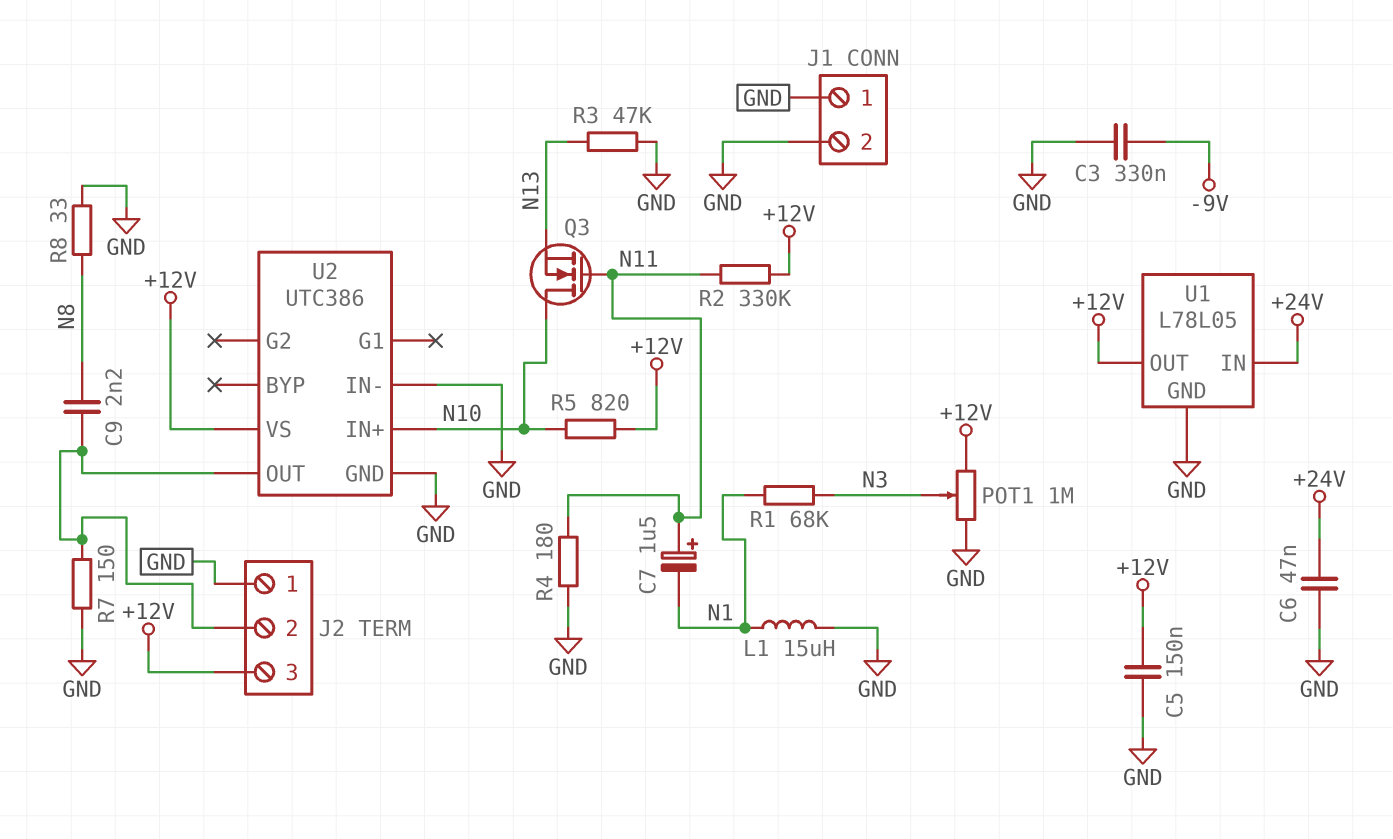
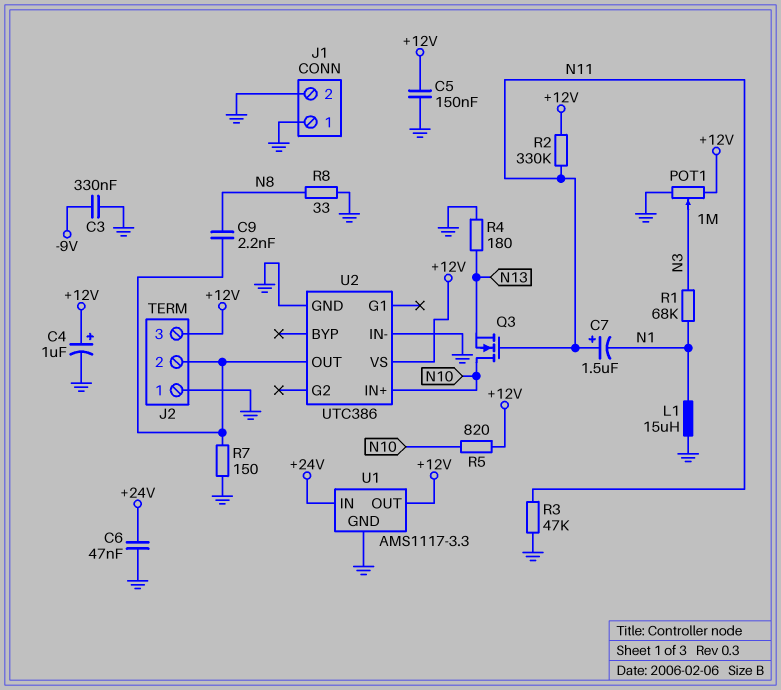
C4: none -> 1uF (plus +12V, minus GND)
R3: 47k (GND, N13) -> 47k (GND, N11)
R4: 180 (GND, N11) -> 180 (GND, N13)
U1: L78L05 -> AMS1117-3.3

